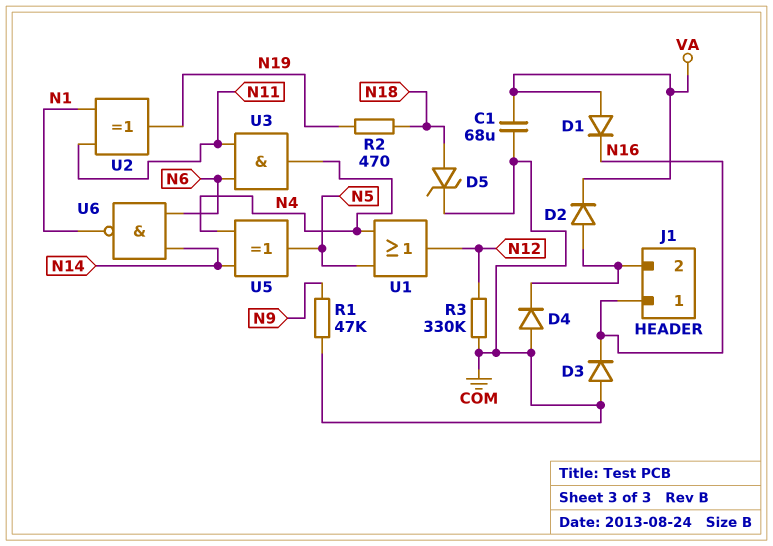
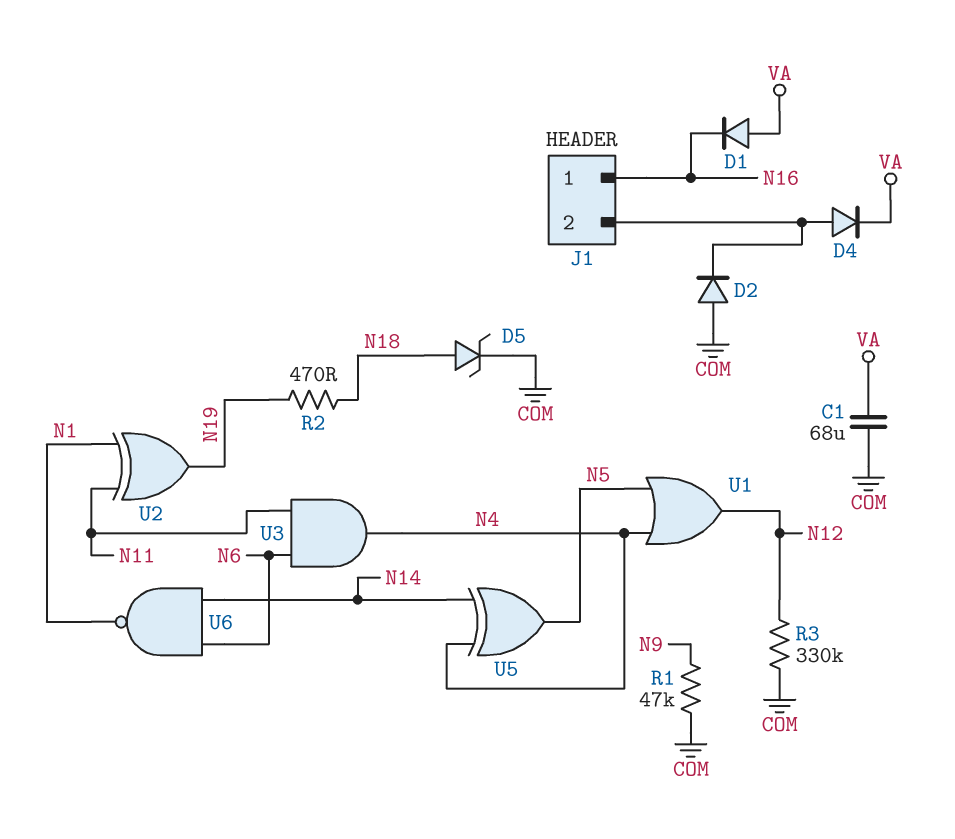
D2: diode (A J1/2, K VA) -> diode (A COM, K J1/2)
D3: diode (A COM, K N16) -> none
D4: diode (A COM, K J1/2) -> diode (A J1/2, K VA)

